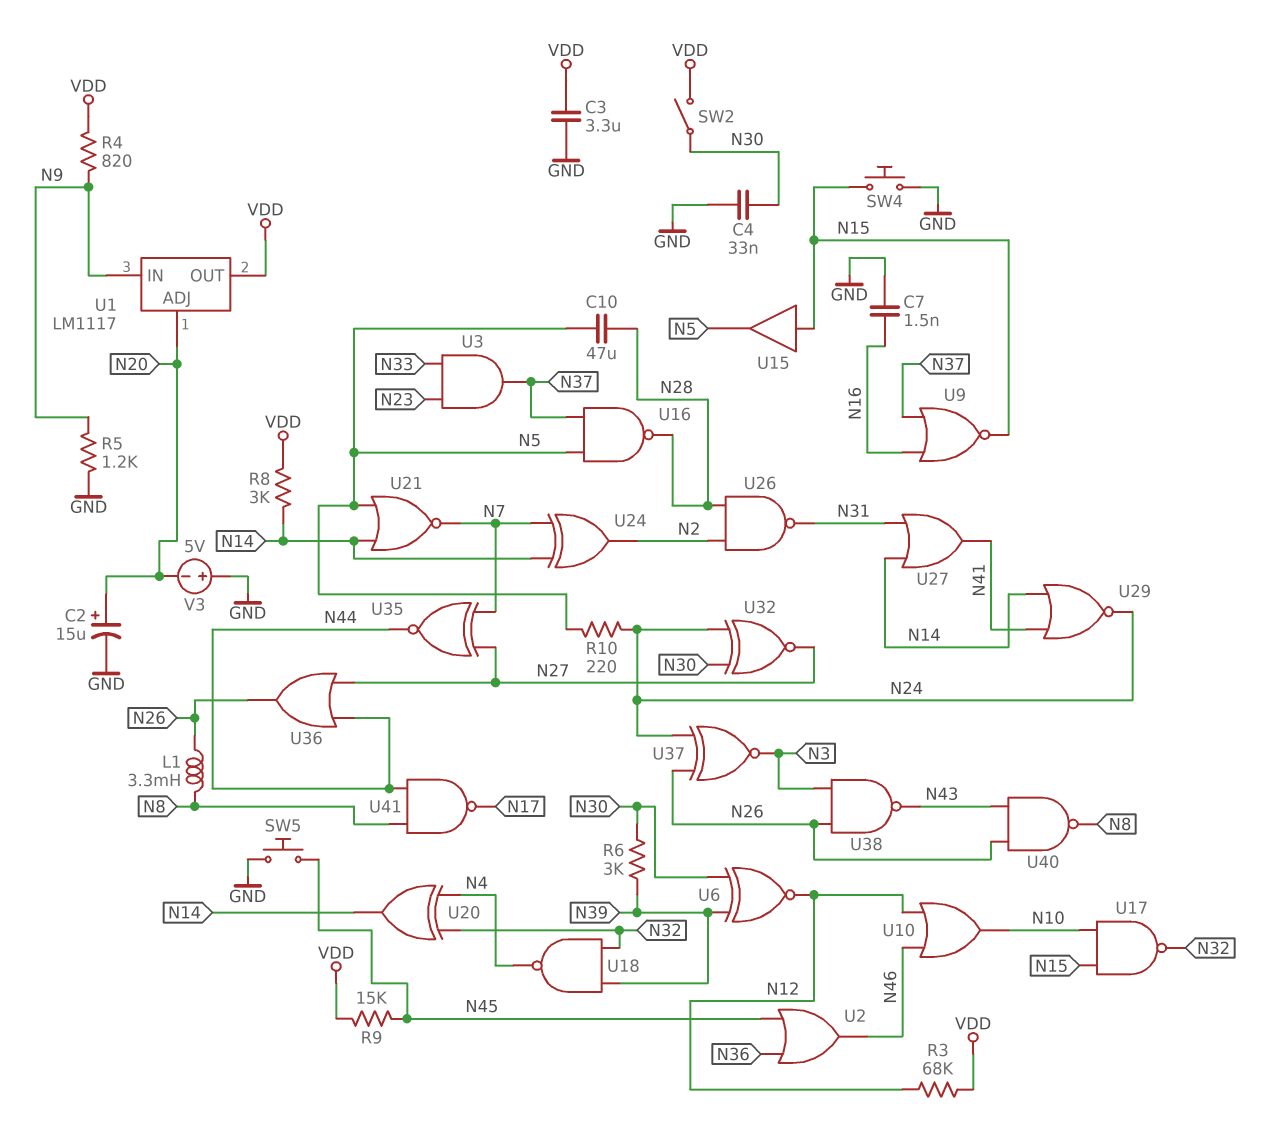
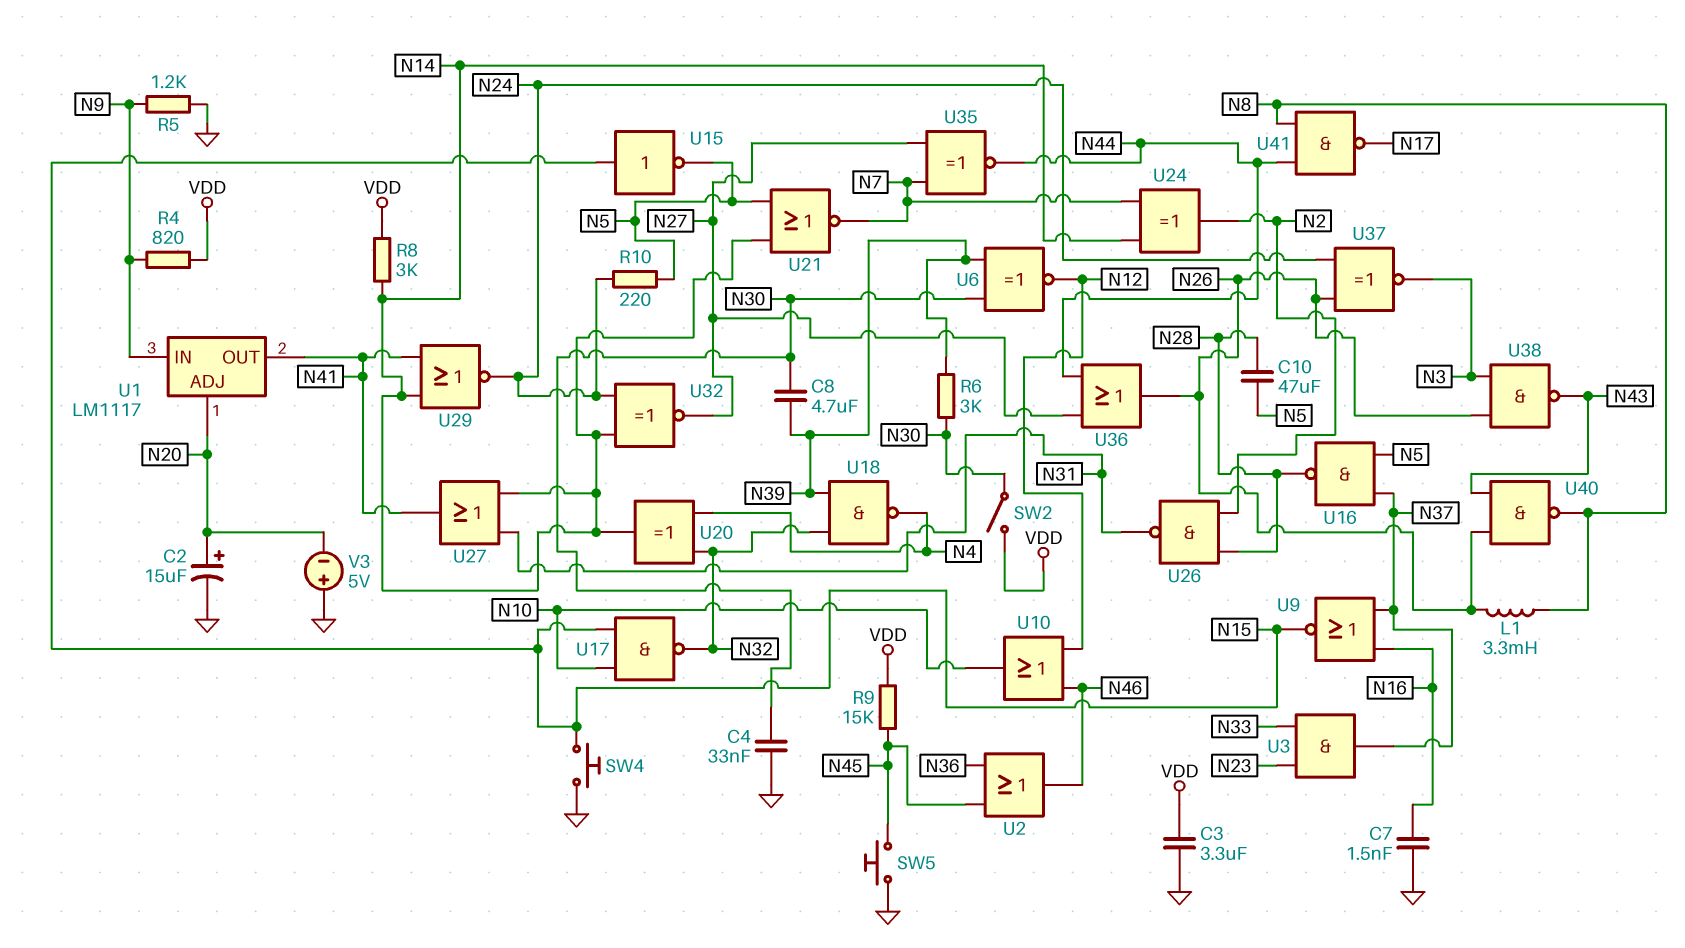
C8: none -> 4.7uF (N30, N39)
R3: 68k (N12, VDD) -> none
U1 pin OUT: VDD -> N41
U15: buffer (in N15, out N5) -> NOT (in N15, out N5)
U32: XNOR (in N24, in N30, out N27) -> XNOR (in N14, in N24, out N27)

